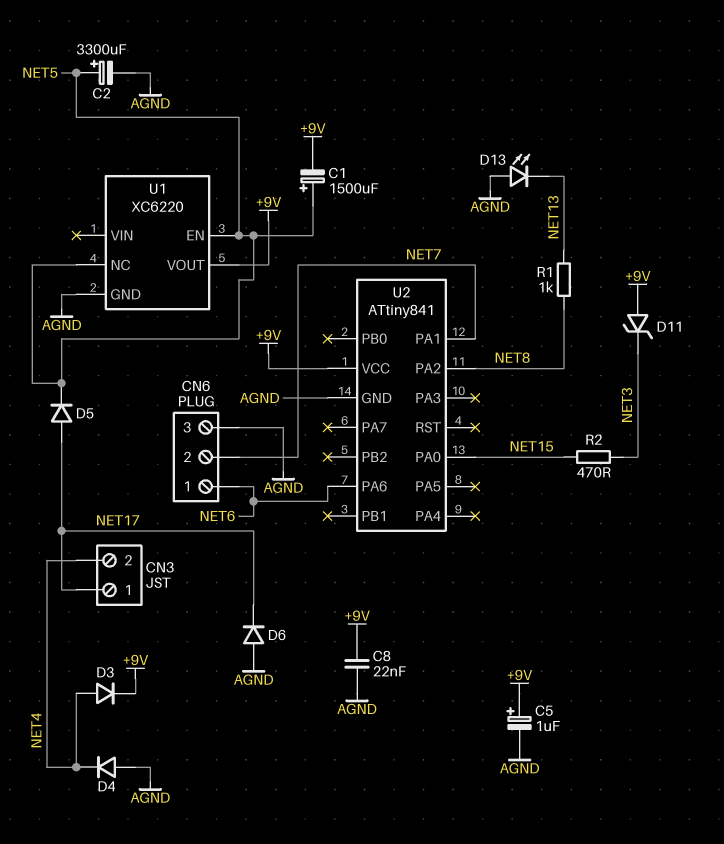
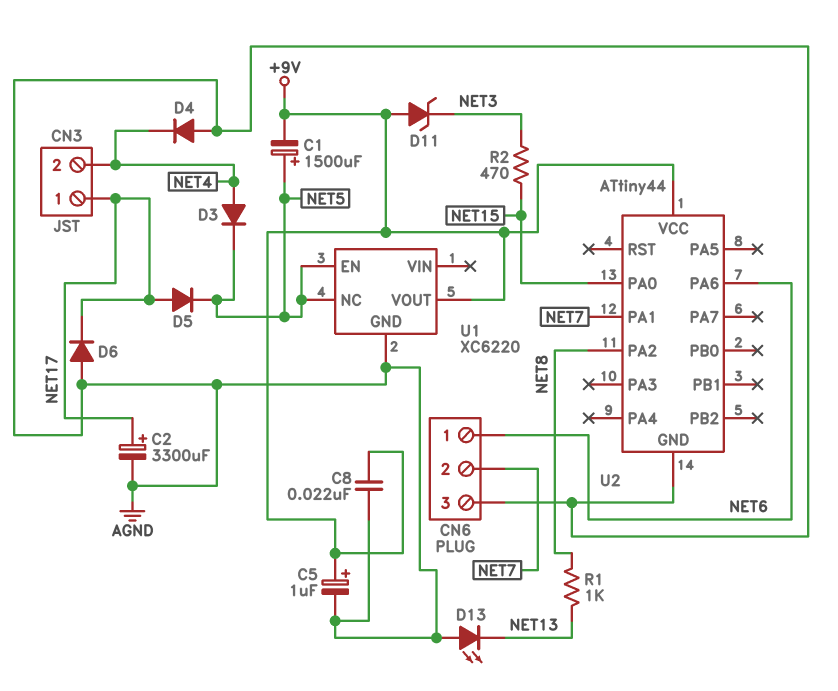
C2: 3300uF (plus NET5, minus AGND) -> 3300uF (plus NET17, minus AGND)
D3: diode (A NET4, K +9V) -> diode (A NET4, K NET5)
U2: ATtiny841 -> ATtiny44

